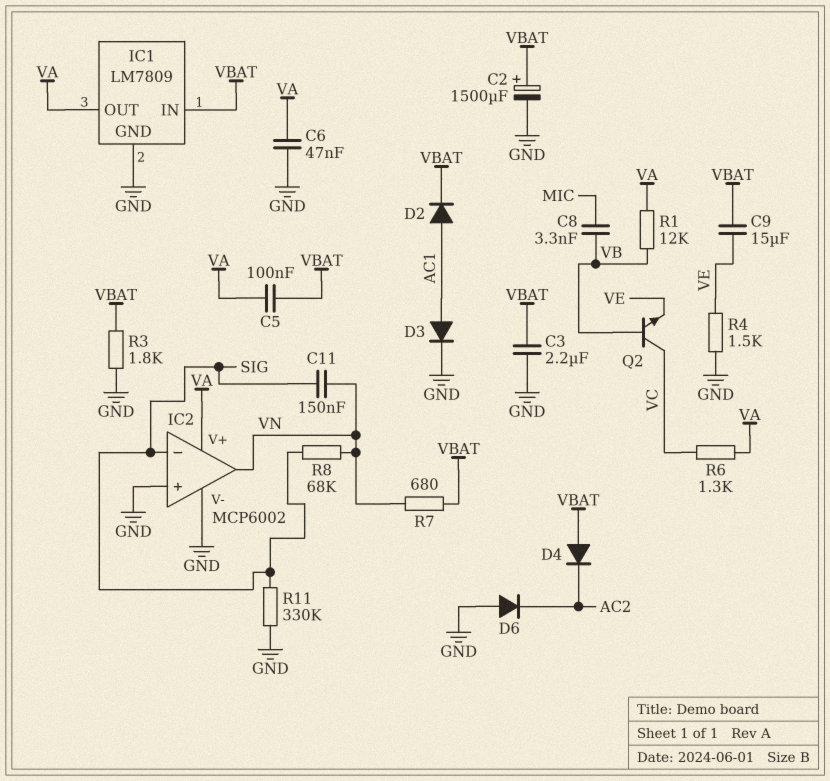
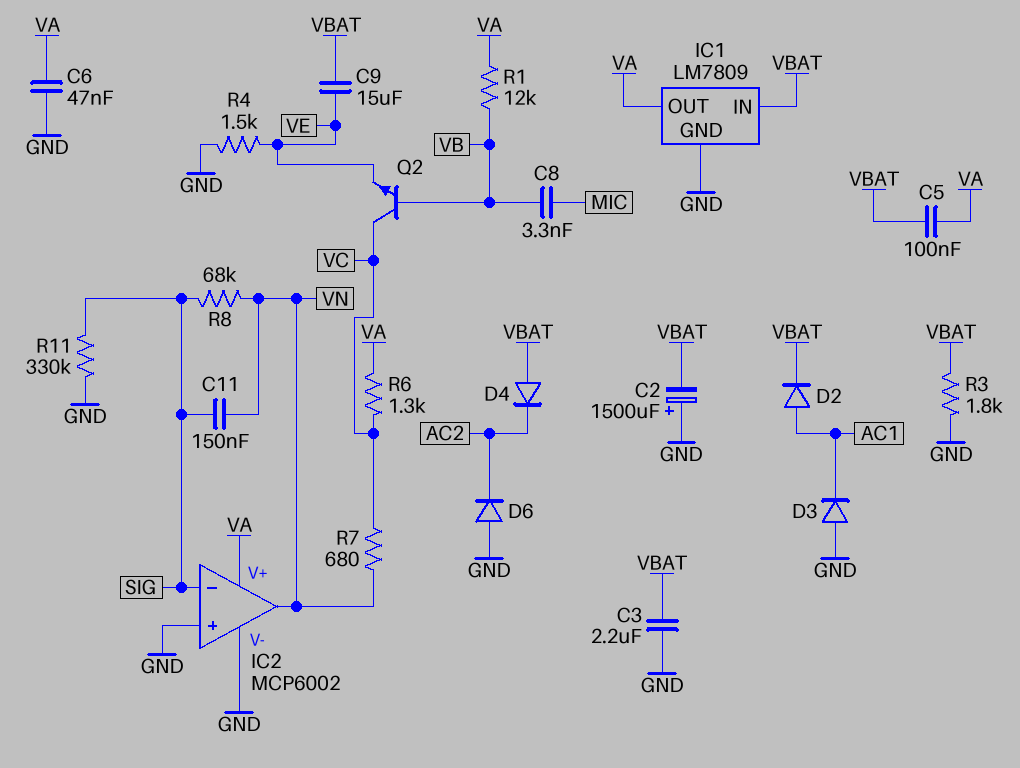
C2: 1500uF (plus VBAT, minus GND) -> 1500uF (plus GND, minus VBAT)
D3: diode (A AC1, K GND) -> diode (A GND, K AC1)
R7: 680 (VBAT, VN) -> 680 (VC, VN)

